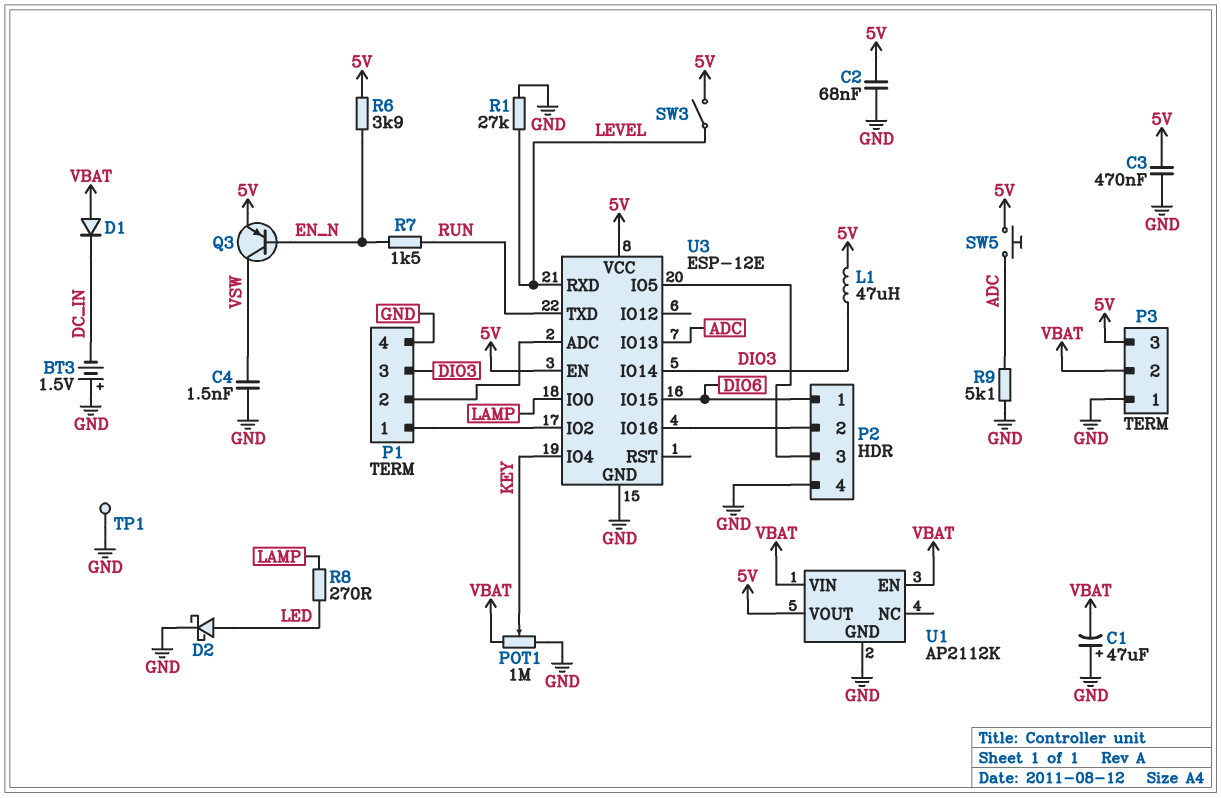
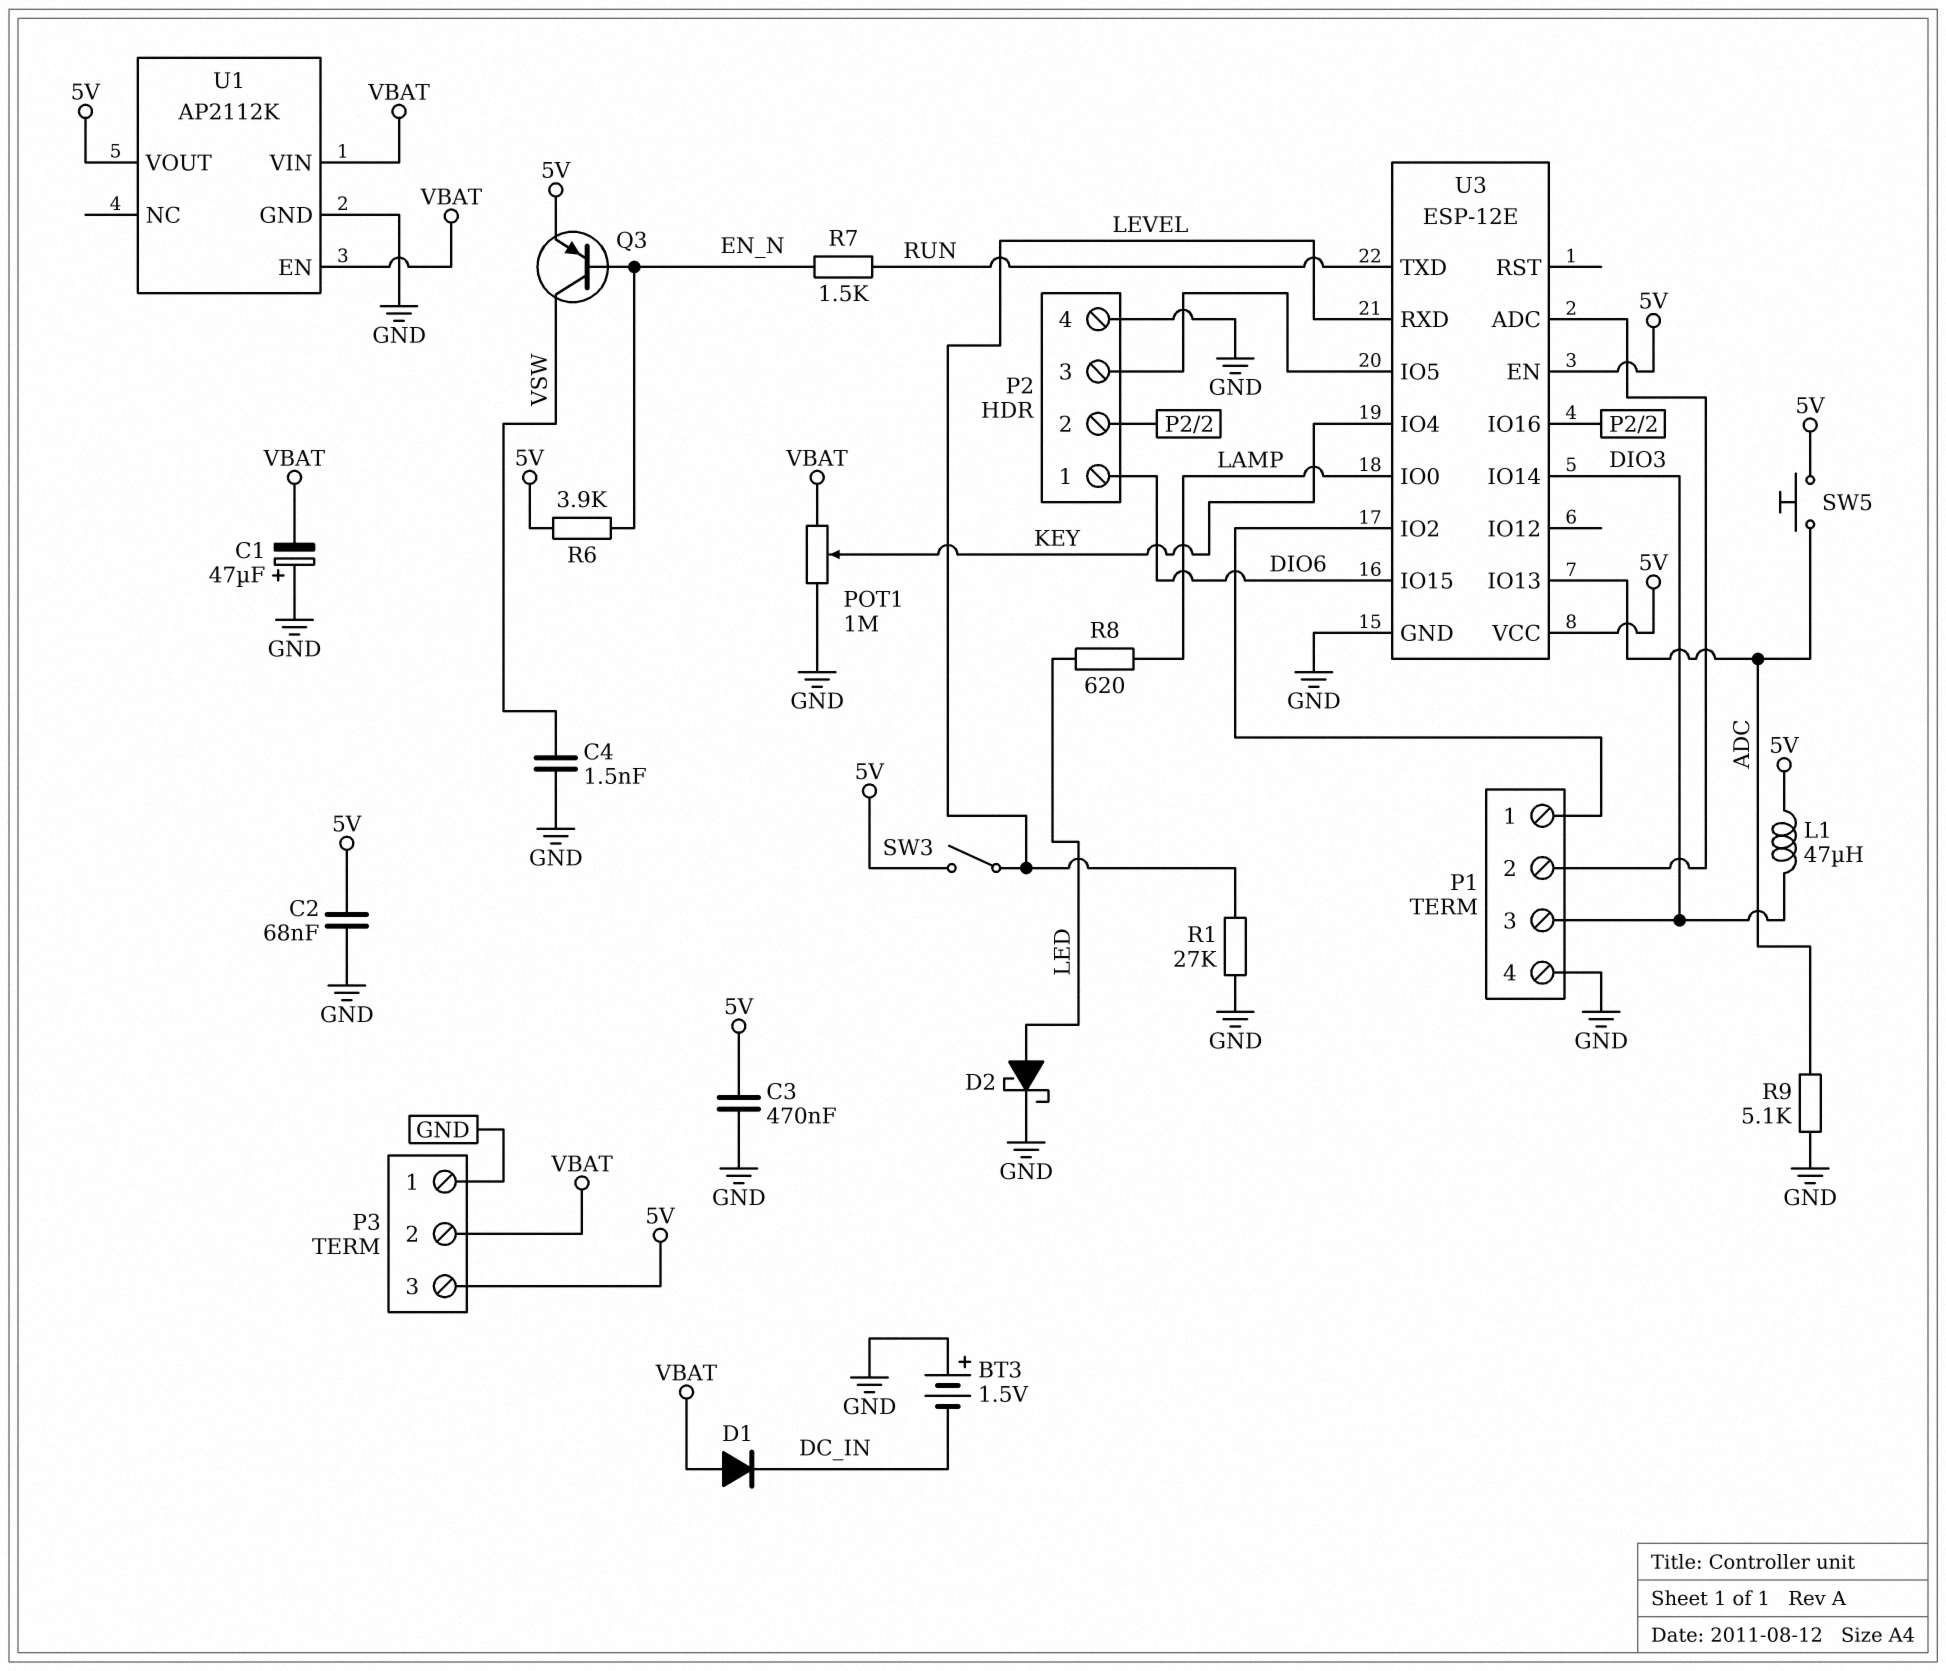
R8: 270 (LAMP, LED) -> 620 (LAMP, LED)
TP1: test point (GND) -> none

